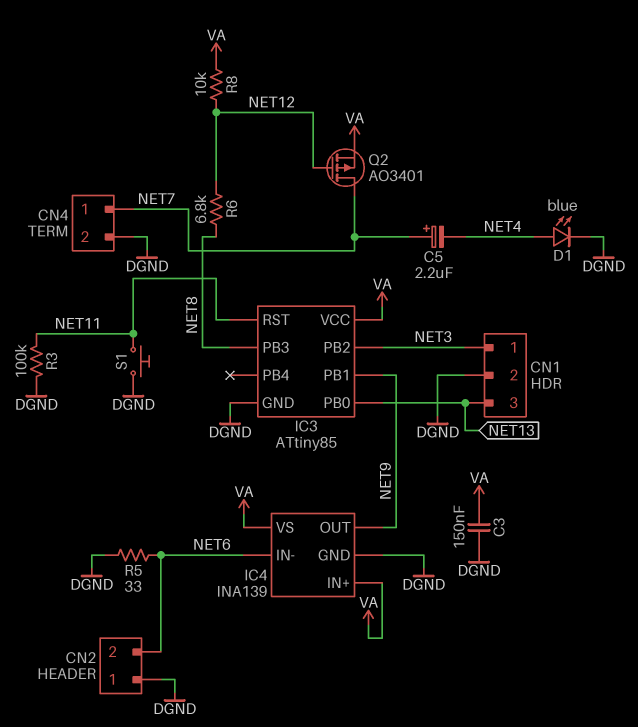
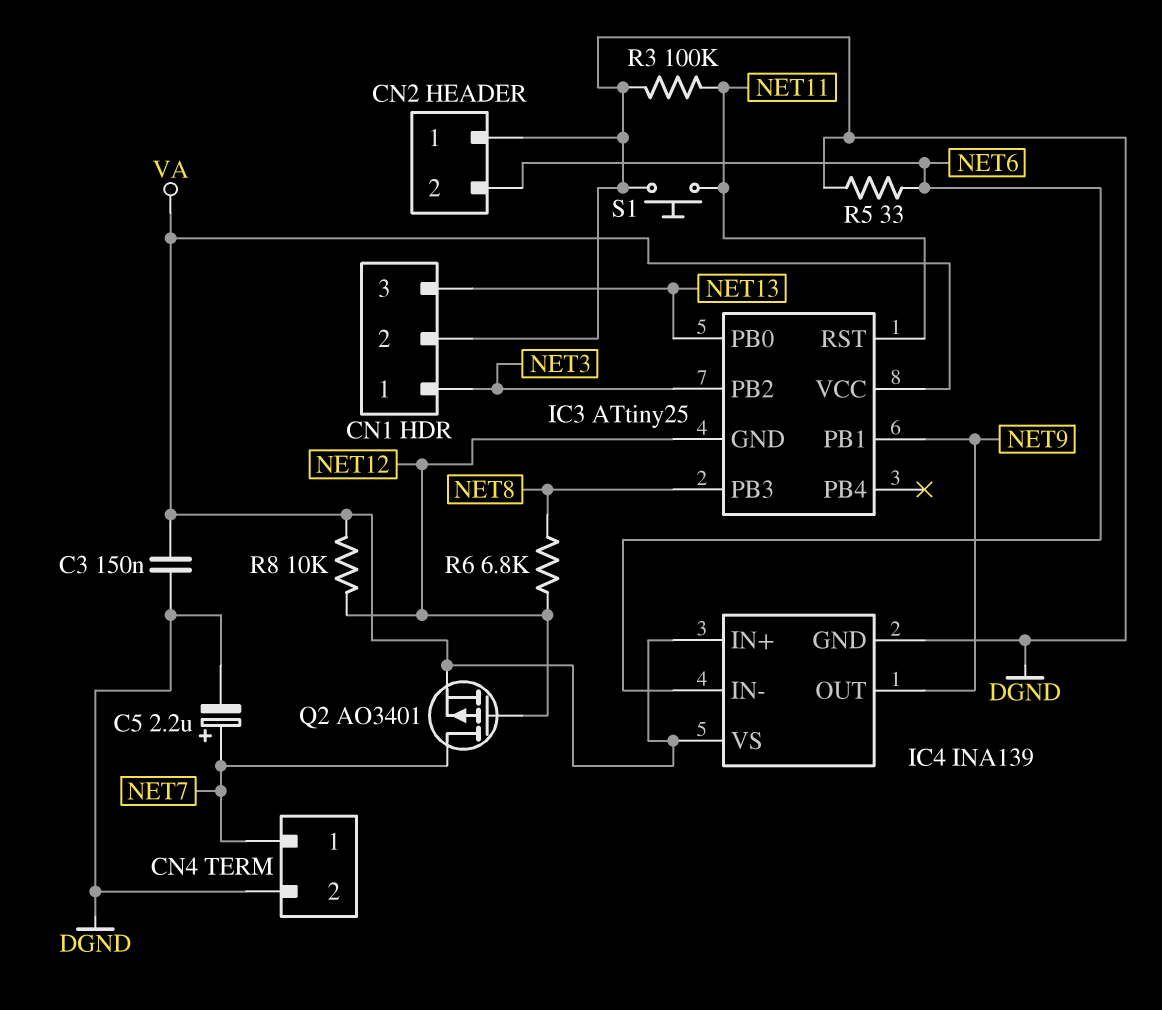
C5: 2.2uF (plus NET7, minus NET4) -> 2.2uF (plus NET7, minus DGND)
D1: LED blue (A NET4, K DGND) -> none
IC3: ATtiny85 -> ATtiny25
IC3 pin GND: DGND -> NET12

